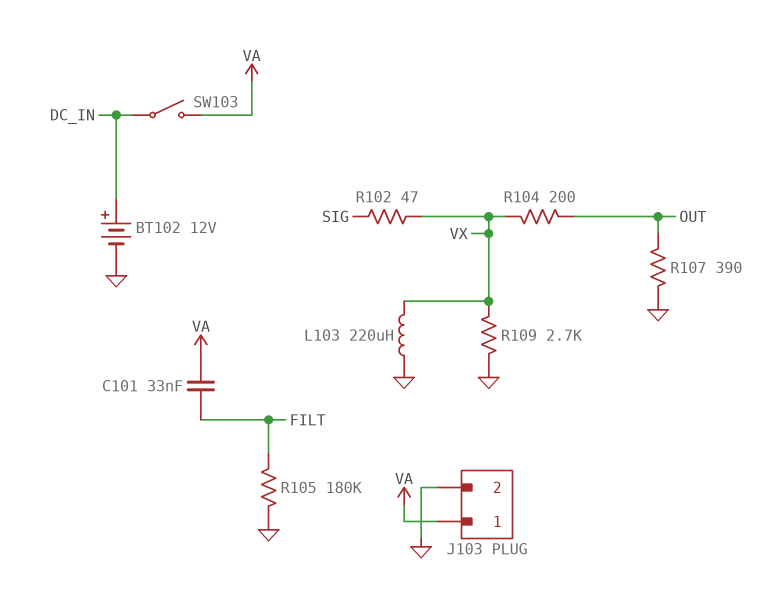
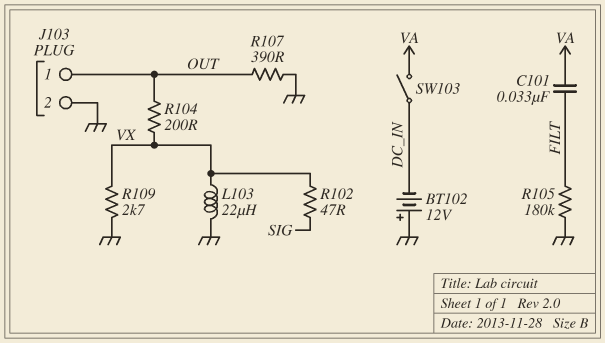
BT102: 12V (plus DC_IN, minus GND) -> 12V (plus GND, minus DC_IN)
J103 pin 1: VA -> OUT
L103: 220uH (GND, VX) -> 22uH (GND, VX)

